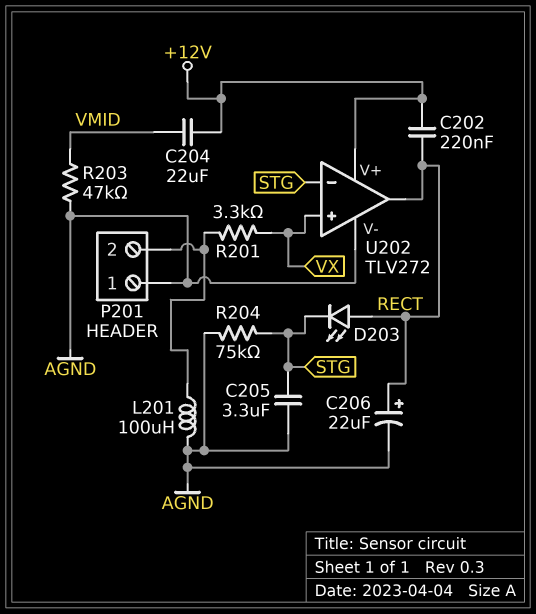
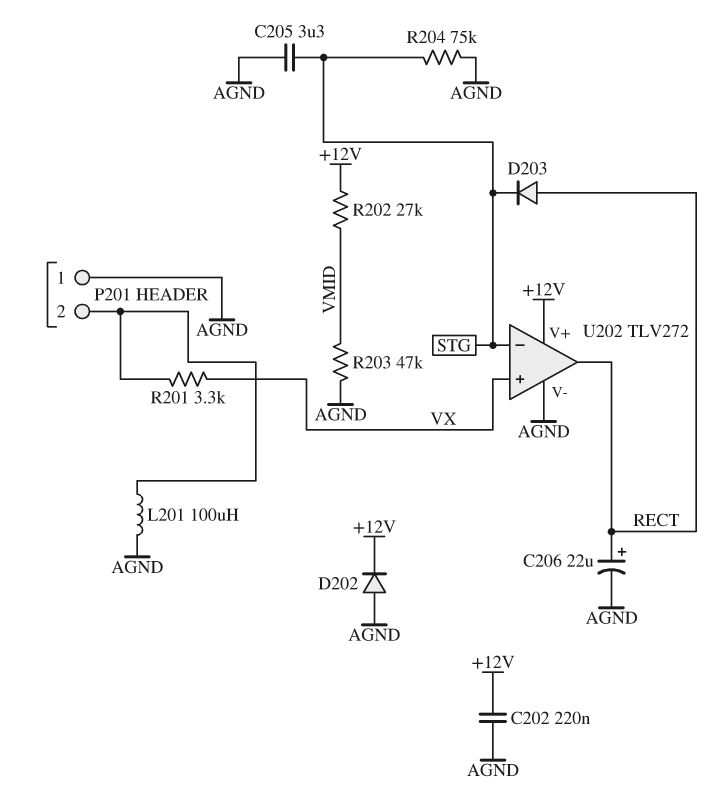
C202: 220nF (+12V, RECT) -> 220nF (+12V, AGND)
C204: 22uF (+12V, VMID) -> none
D202: none -> diode (A AGND, K +12V)
D203: LED (A RECT, K STG) -> diode (A RECT, K STG)
R202: none -> 27k (+12V, VMID)

